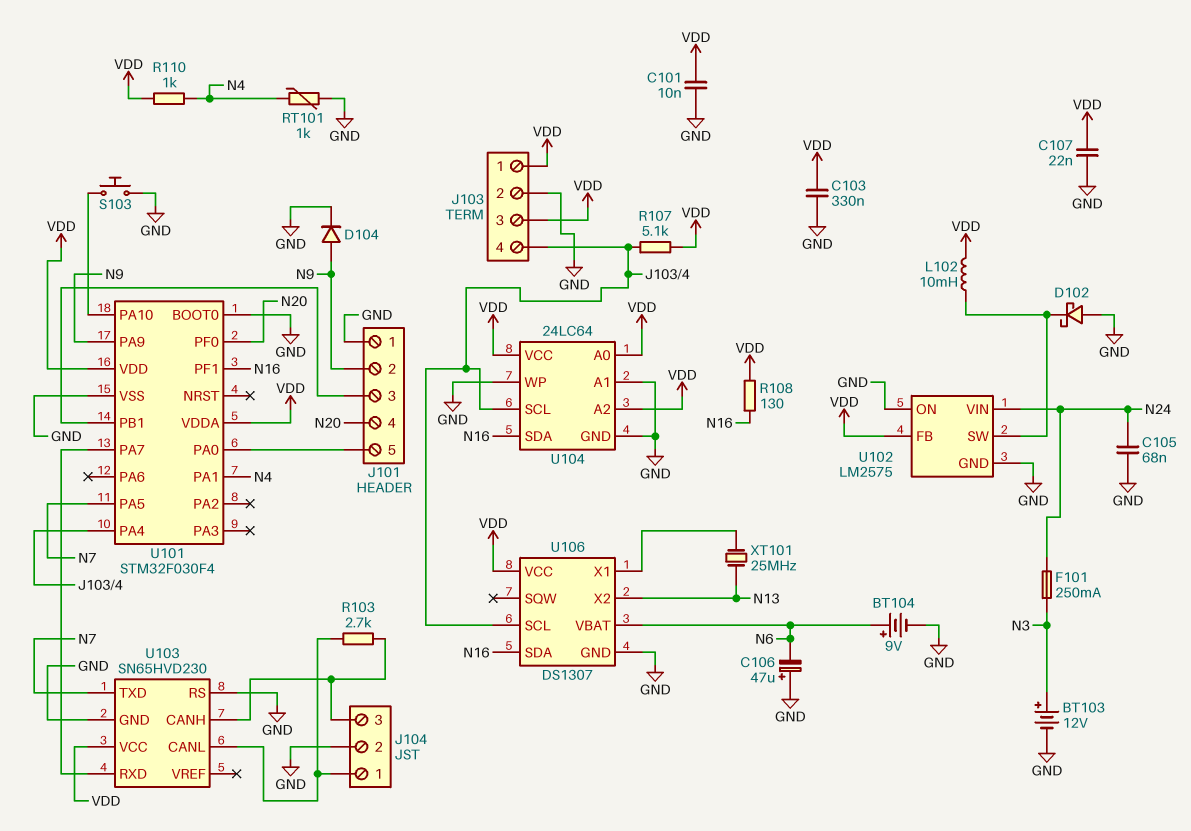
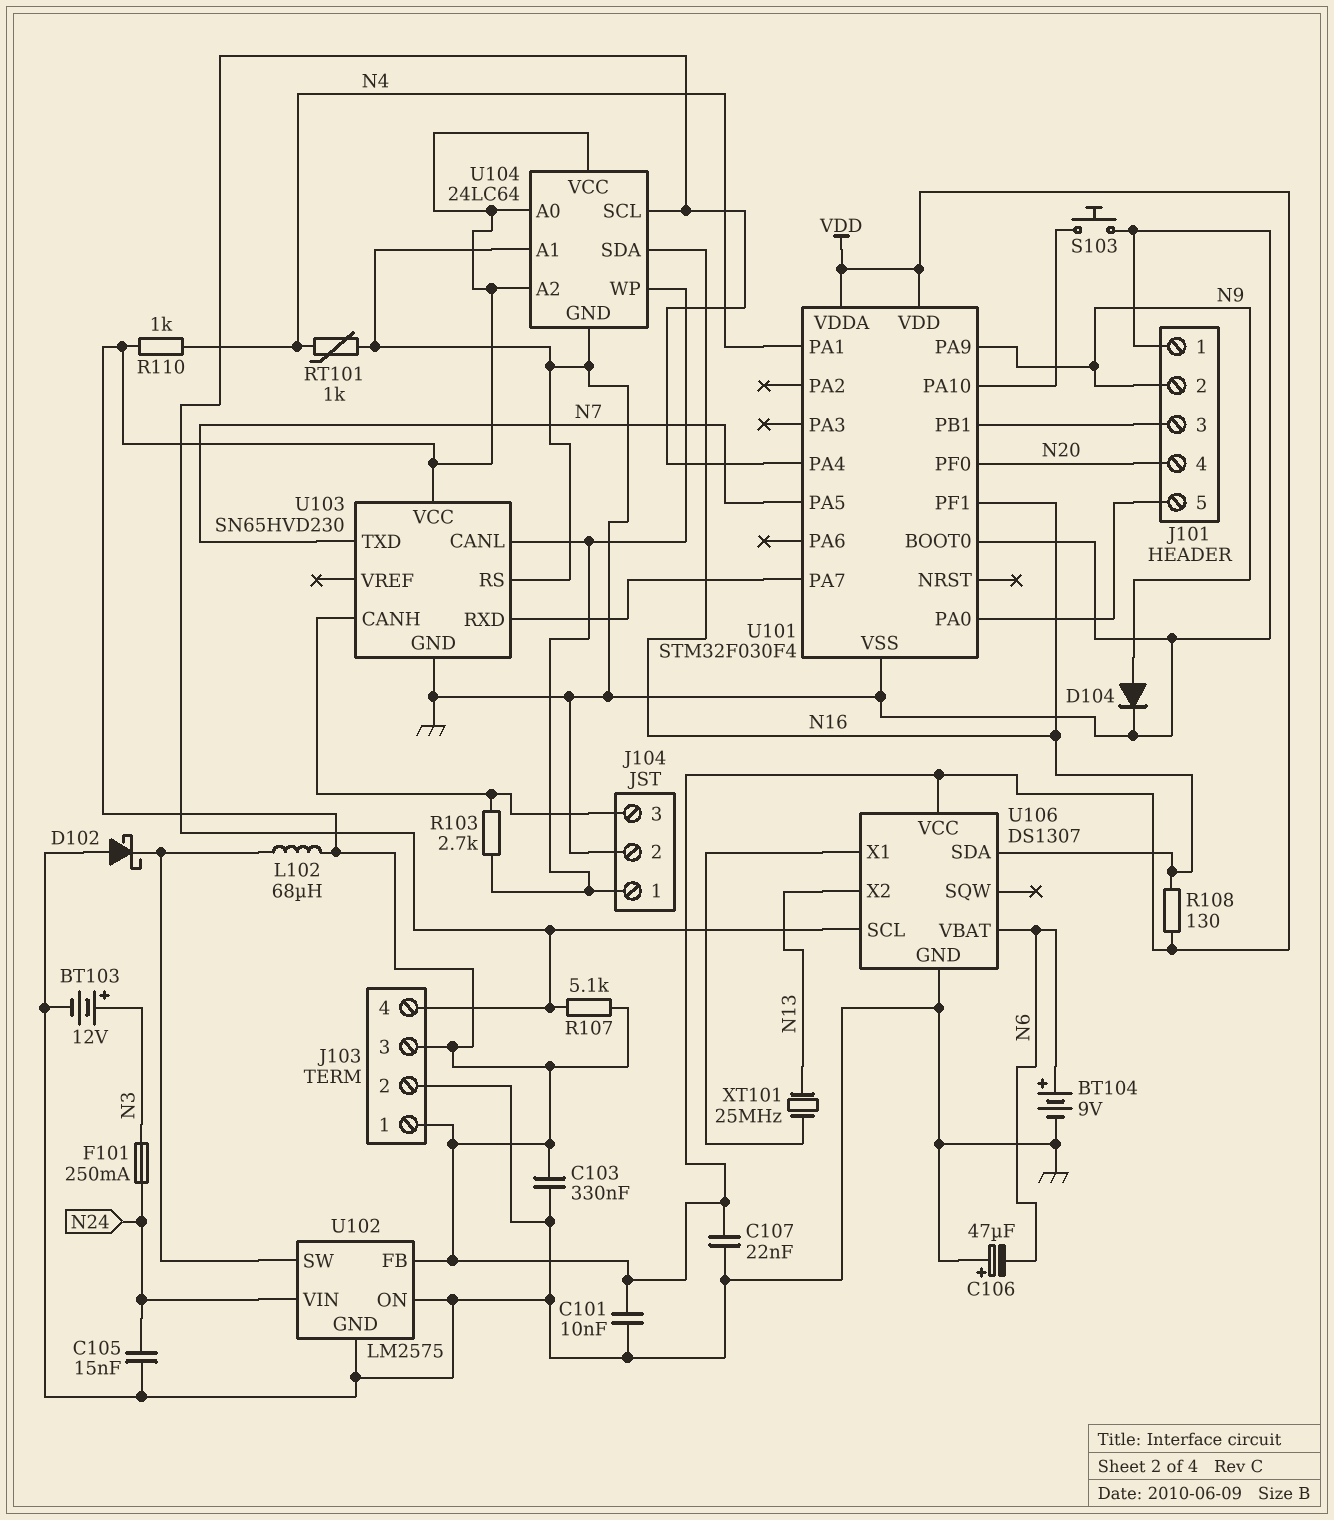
C105: 68nF (GND, N24) -> 15nF (GND, N24)
L102: 10mH (U102/SW, VDD) -> 68uH (U102/SW, VDD)
U104 pin WP: GND -> J104/1

